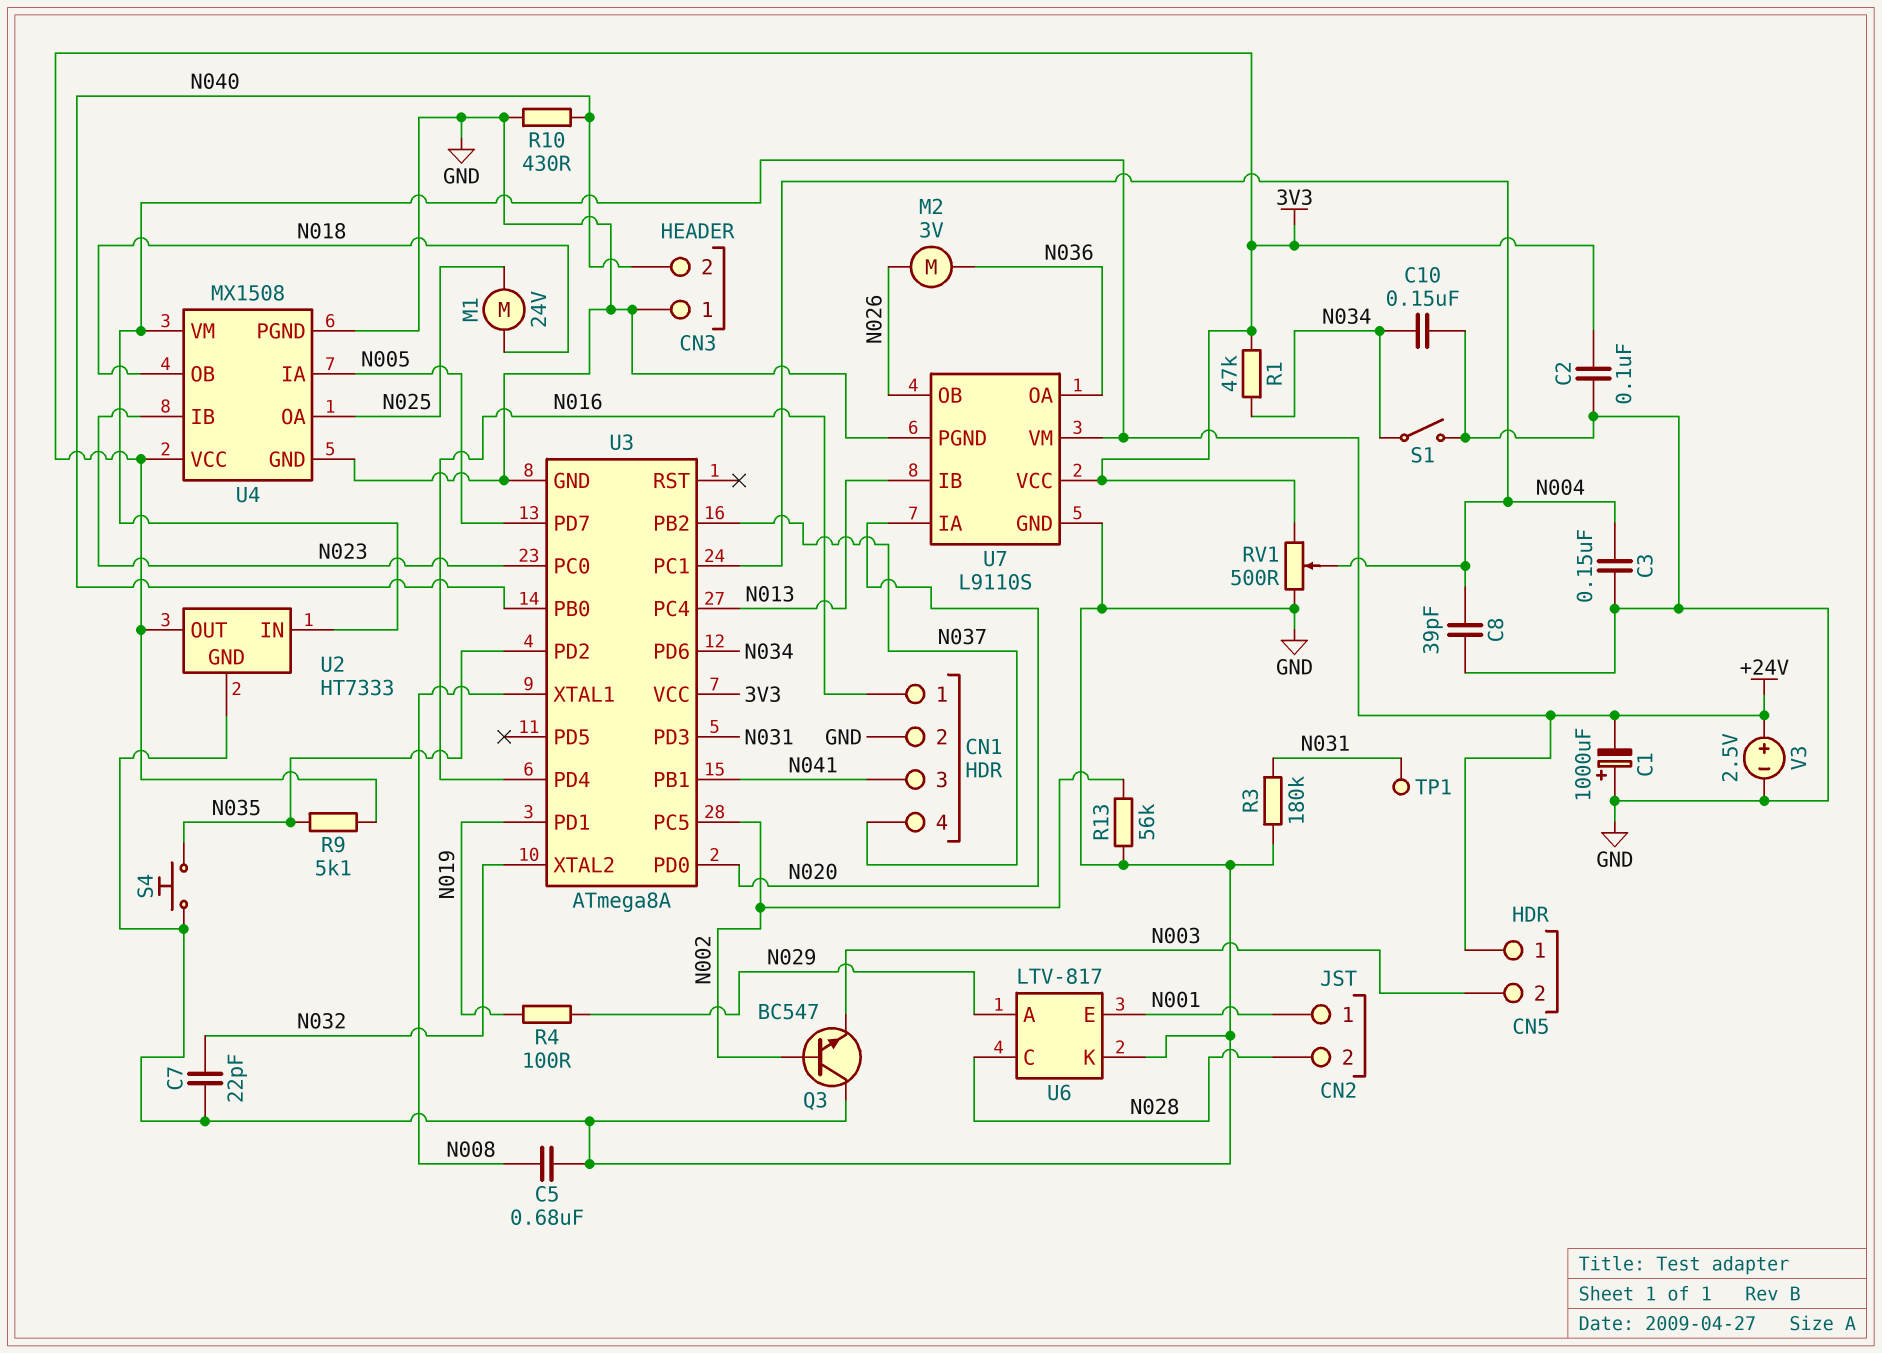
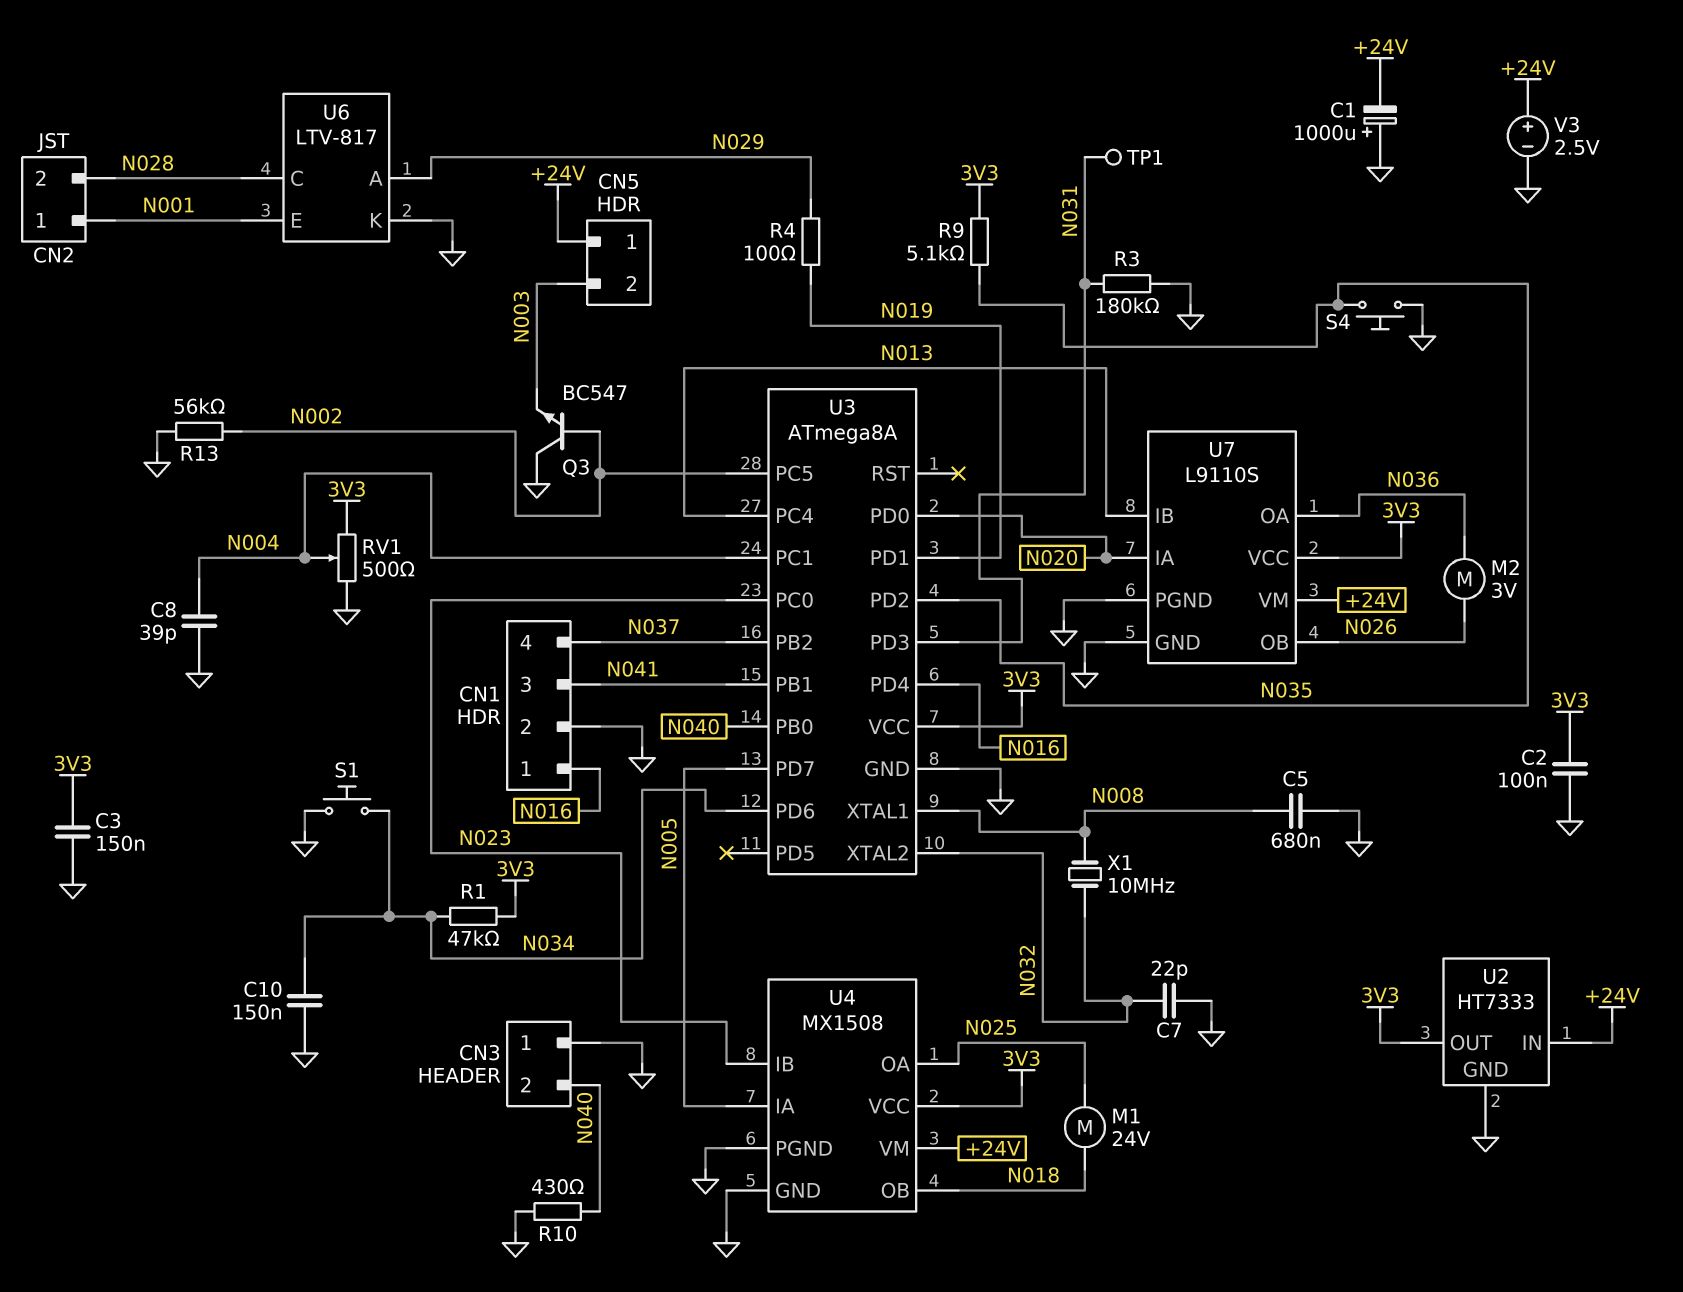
C3: 150nF (GND, N004) -> 150nF (3V3, GND)
S1: switch (GND, N034) -> button (GND, N034)
X1: none -> 10MHz (N008, N032)

